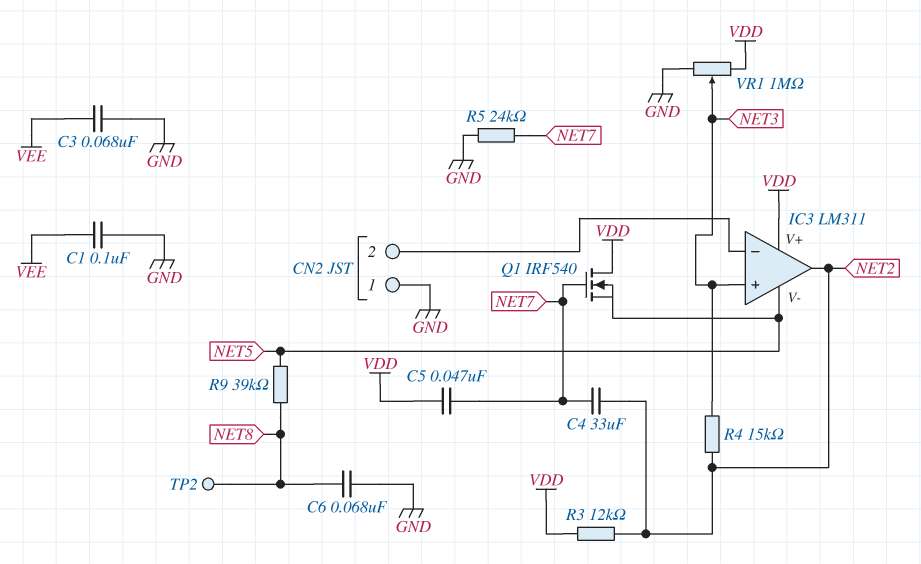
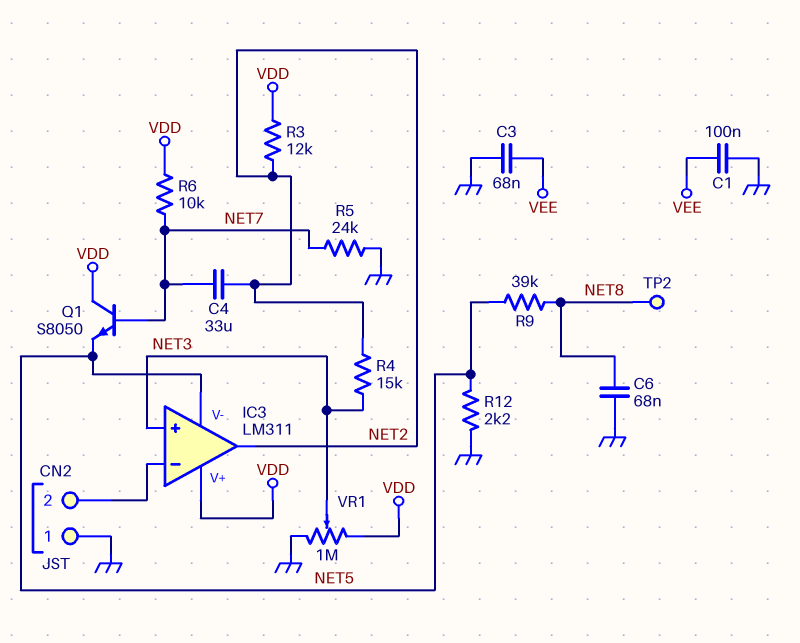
C5: 47nF (NET7, VDD) -> none
Q1: NMOS IRF540 (G NET7, D VDD, S NET5) -> NPN S8050 (B NET7, C VDD, E NET5)
R6: none -> 10k (NET7, VDD)
R12: none -> 2.2k (GND, NET5)

